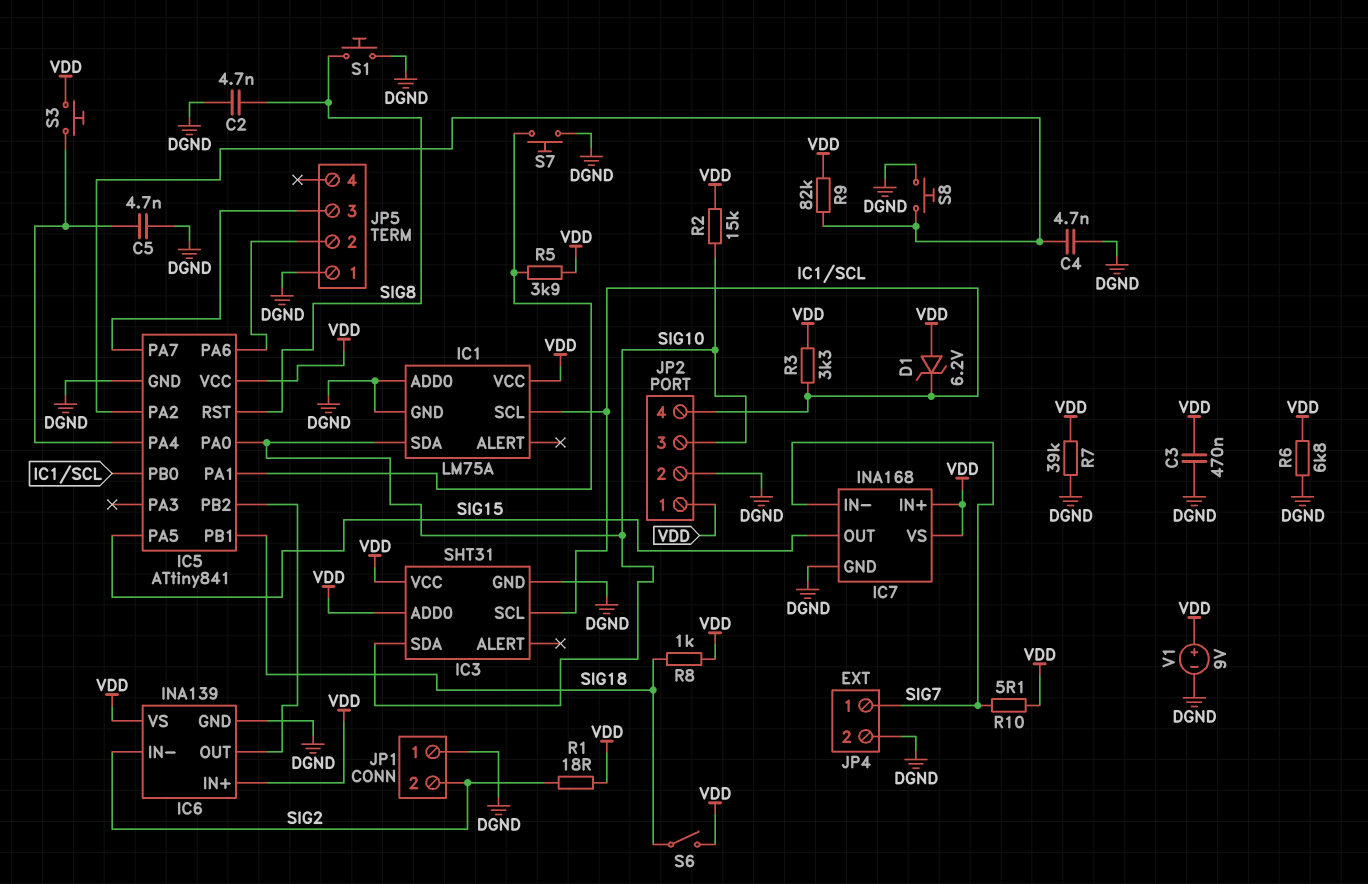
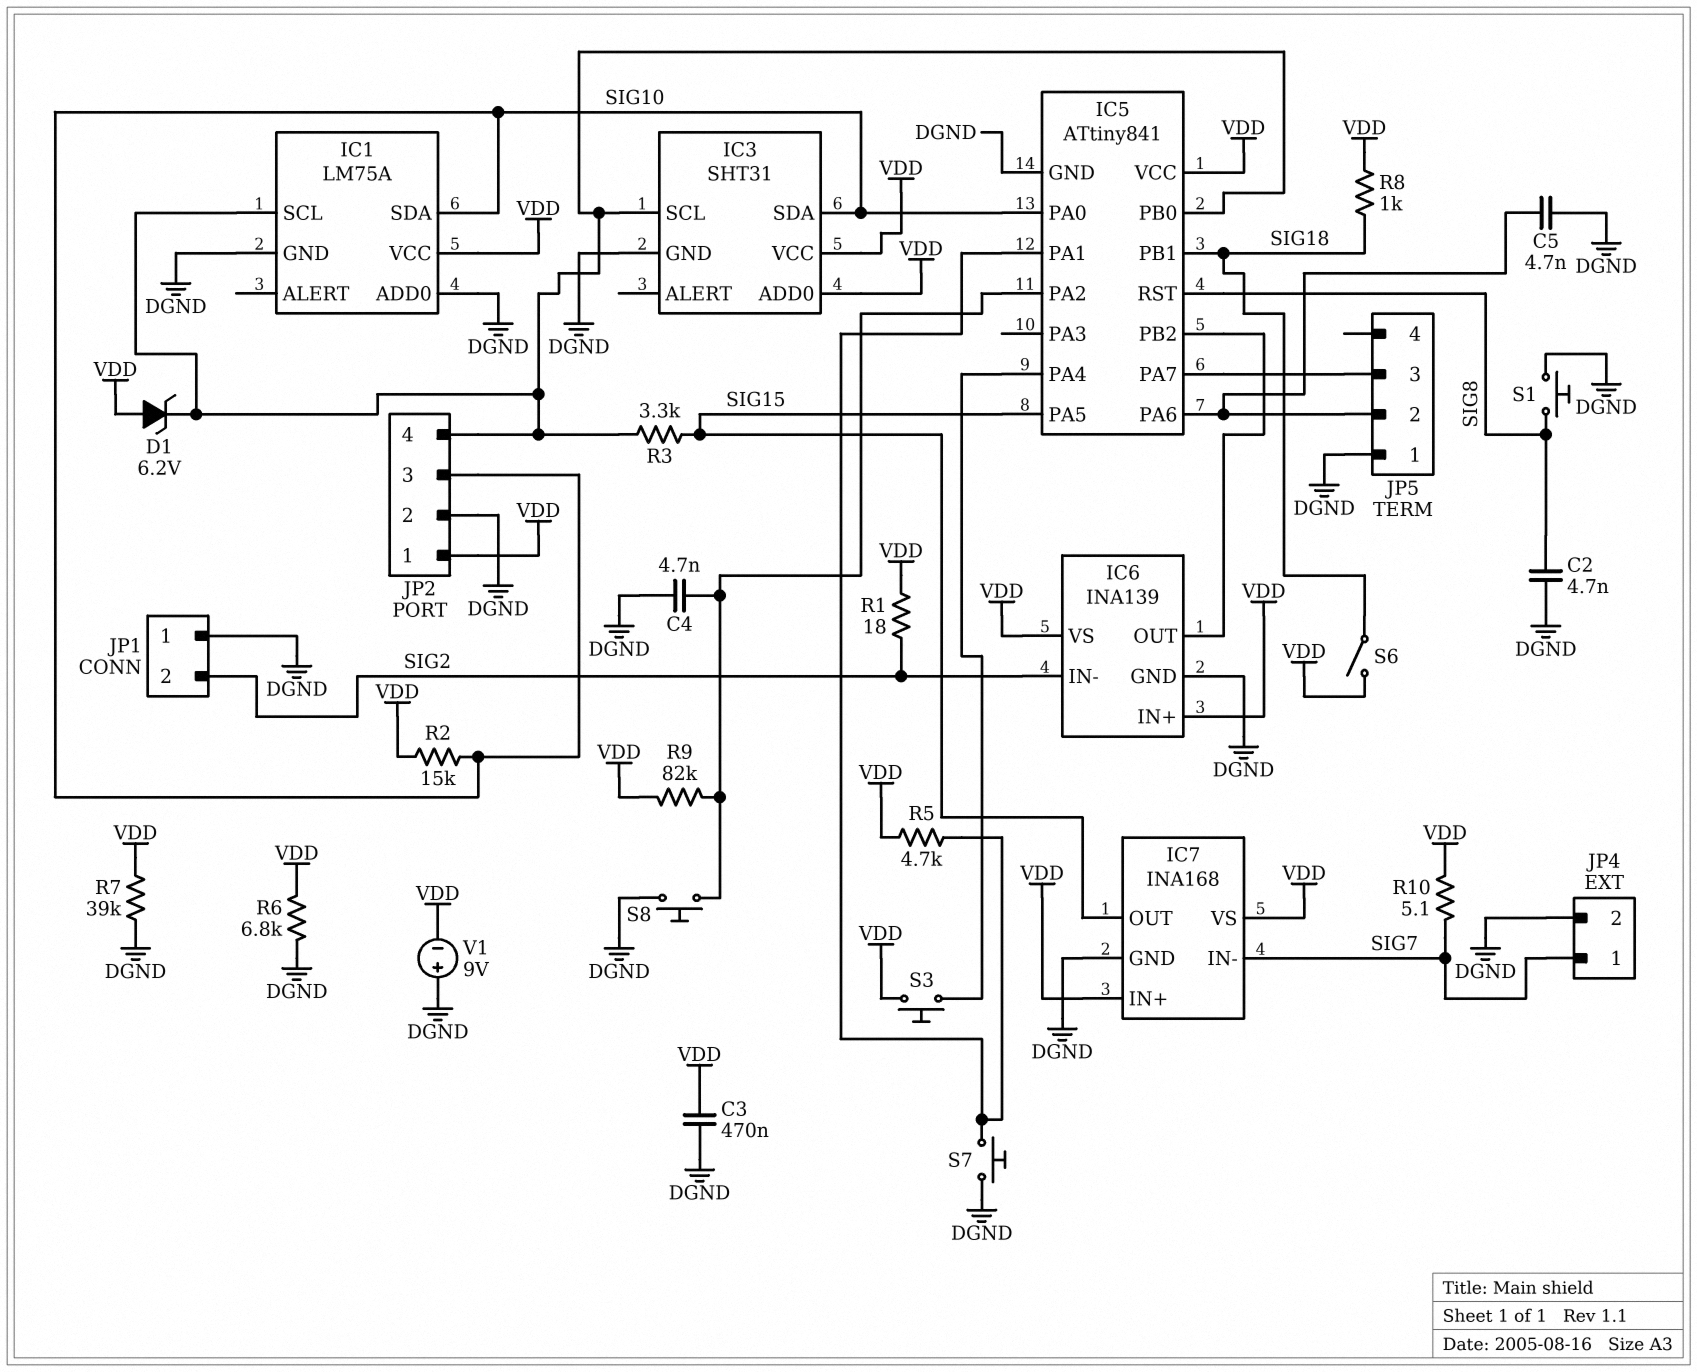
C5: 4.7nF (DGND, IC5/PA4) -> 4.7nF (DGND, IC5/PA6)
R3: 3.3k (IC1/SCL, VDD) -> 3.3k (IC1/SCL, SIG15)
R5: 3.9k (IC5/PA1, VDD) -> 4.7k (IC5/PA1, VDD)
V1: 9V (plus VDD, minus DGND) -> 9V (plus DGND, minus VDD)

